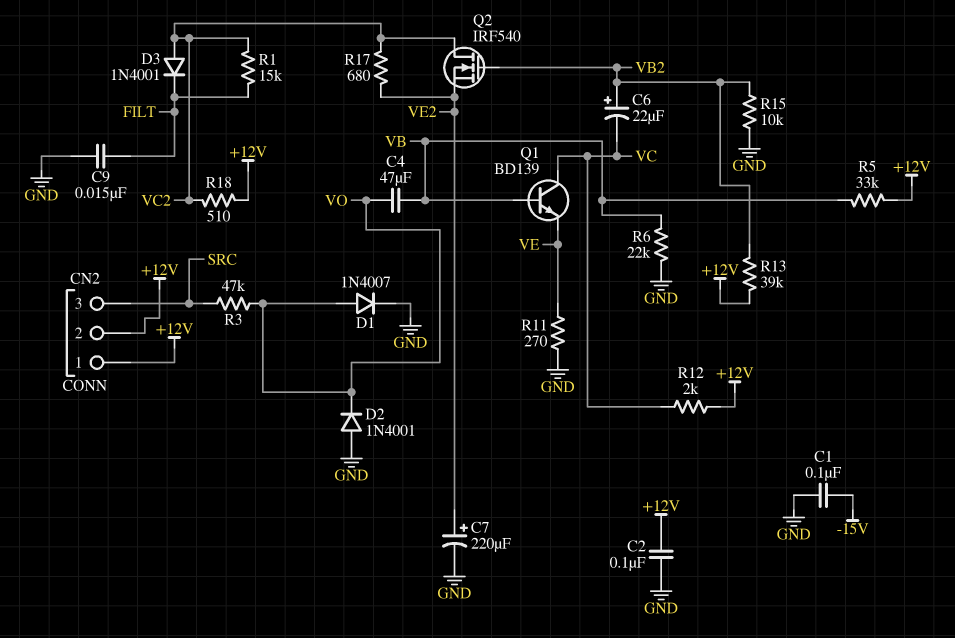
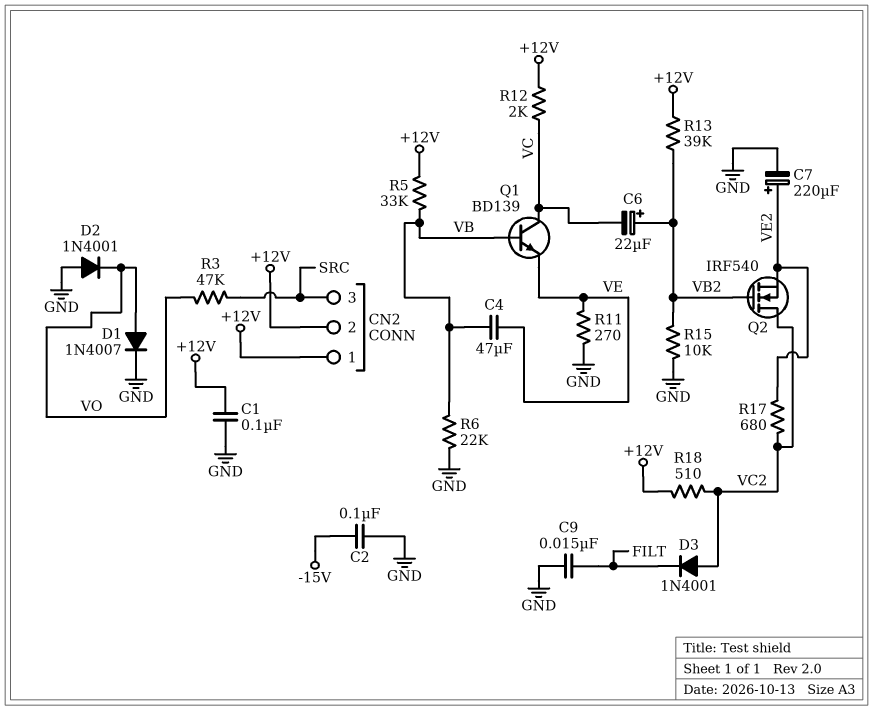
C1: 100nF (-15V, GND) -> 100nF (+12V, GND)
C2: 100nF (+12V, GND) -> 100nF (-15V, GND)
C4: 47uF (VB, VO) -> 47uF (VB, VE)
R1: 15k (FILT, VC2) -> none

